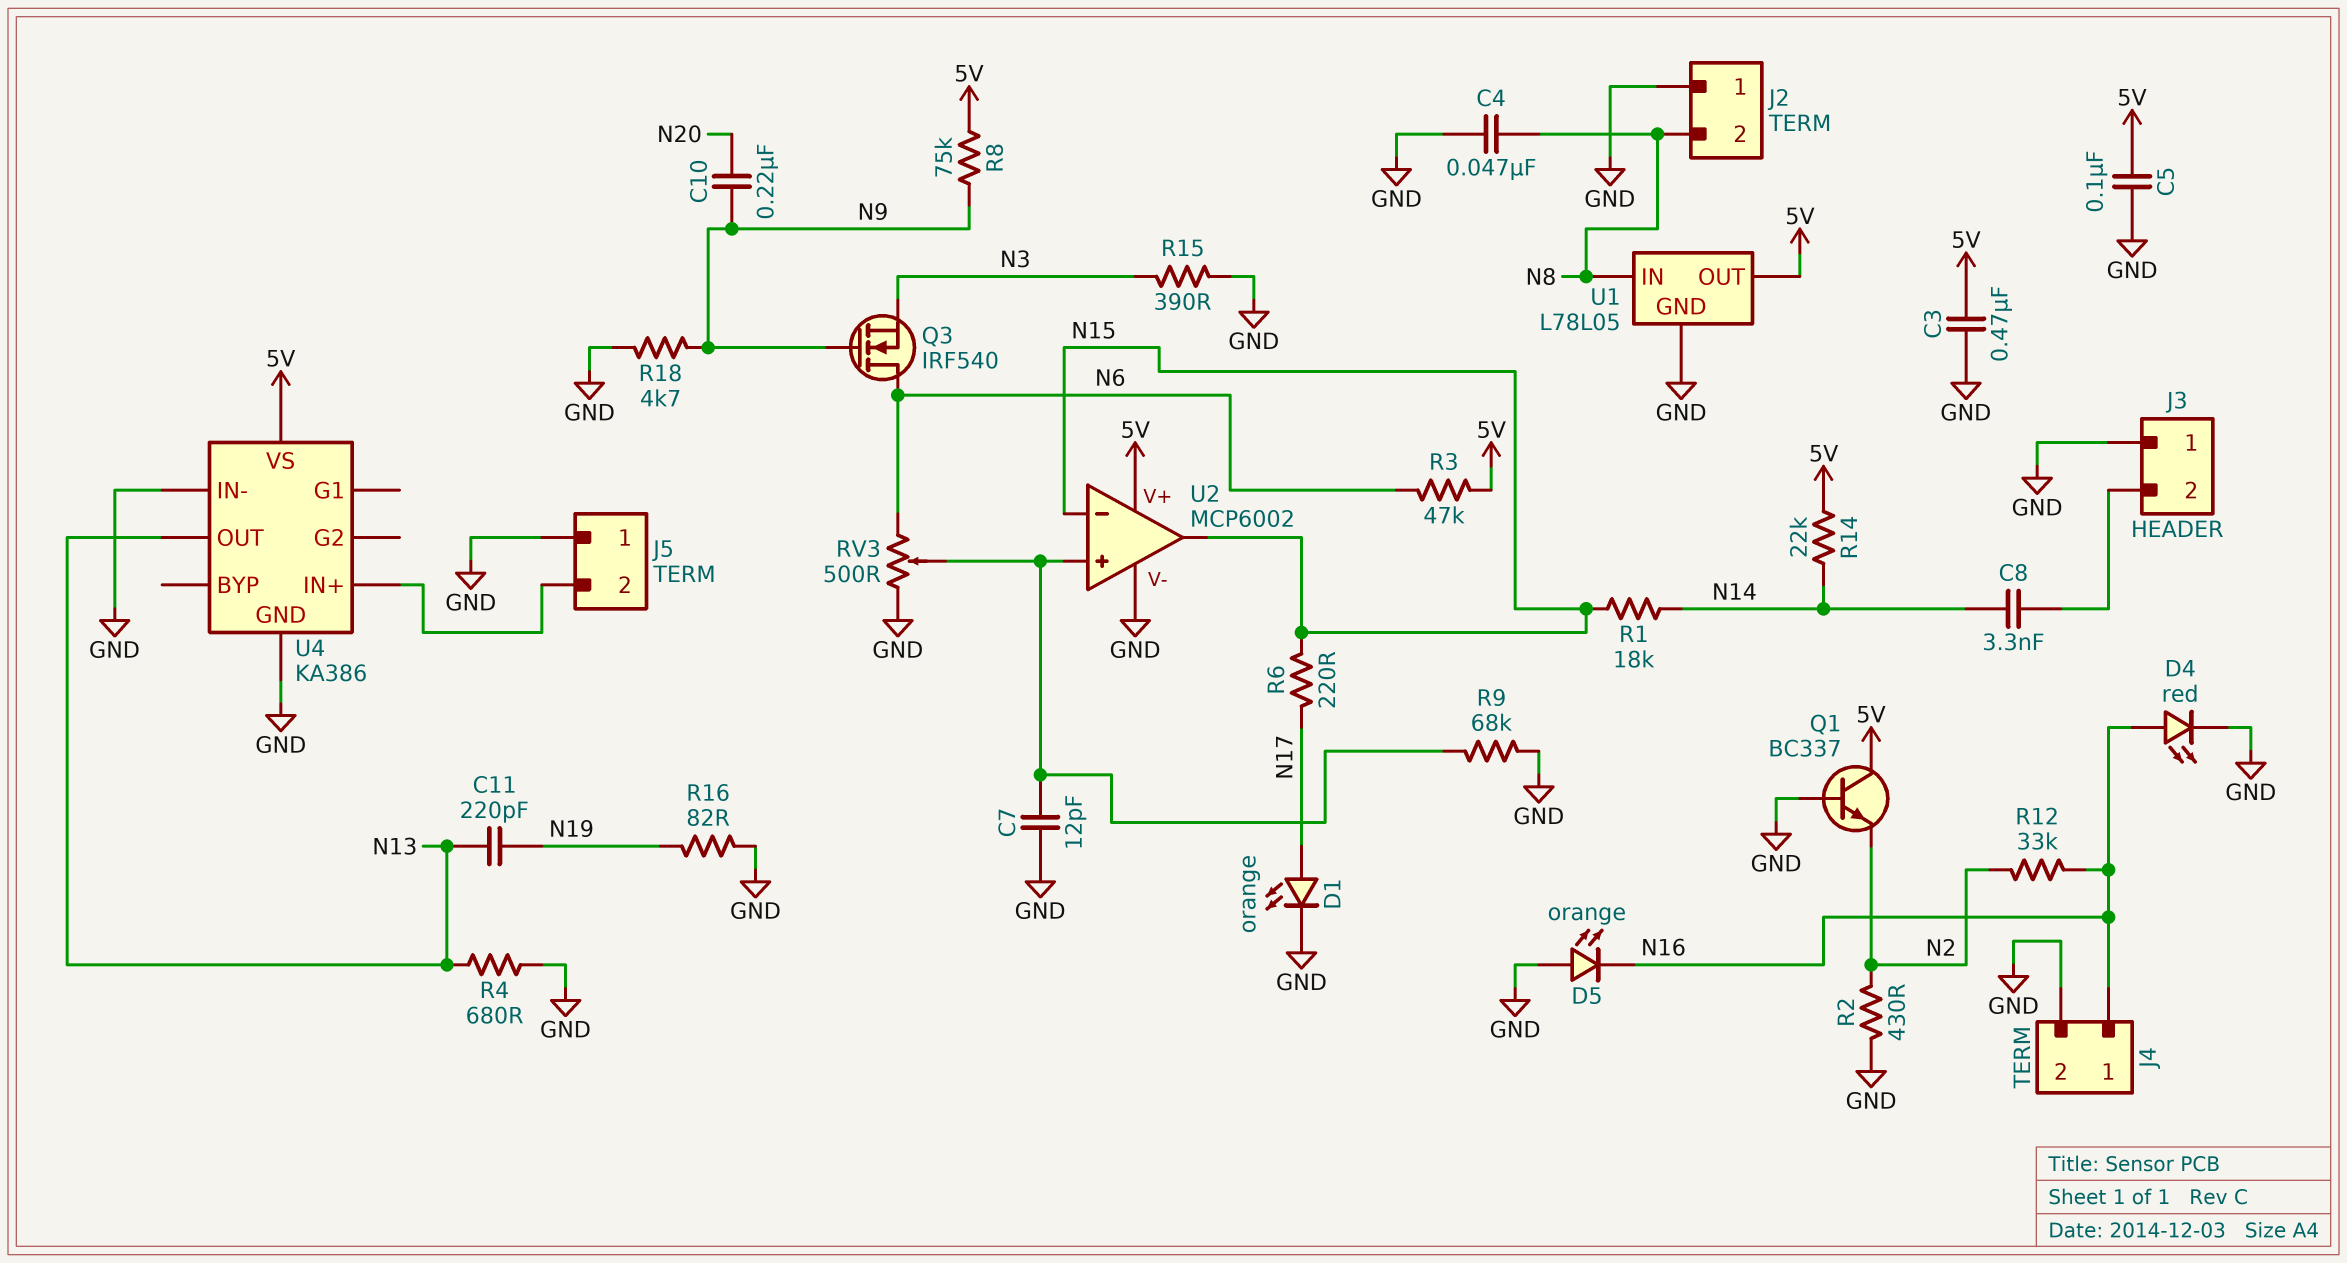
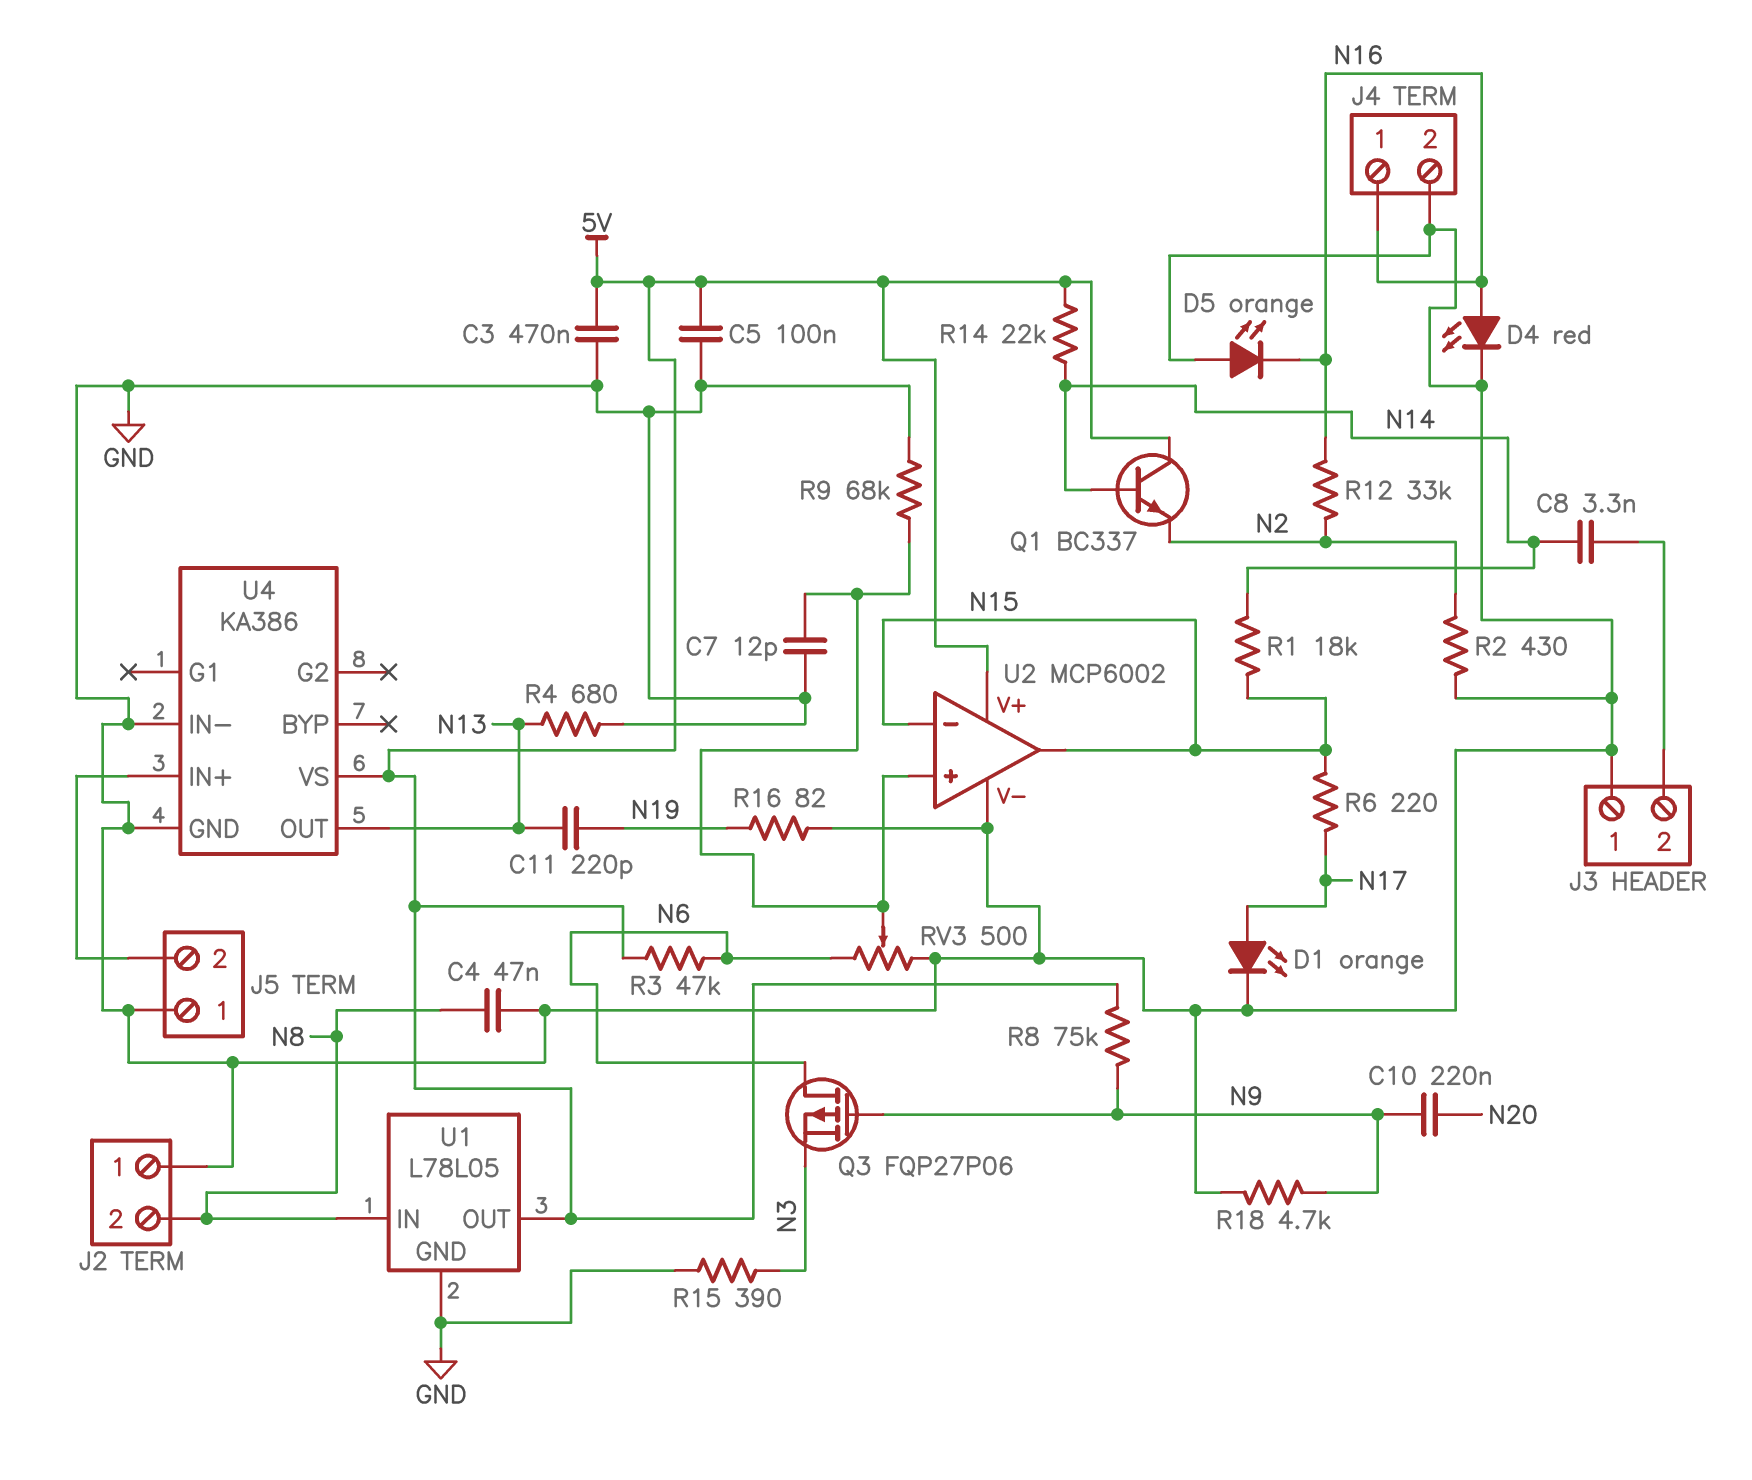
Q1: NPN BC337 (B GND, C 5V, E N2) -> NPN BC337 (B N14, C 5V, E N2)
Q3: NMOS IRF540 (G N9, D N6, S N3) -> PMOS FQP27P06 (G N9, D N6, S N3)

